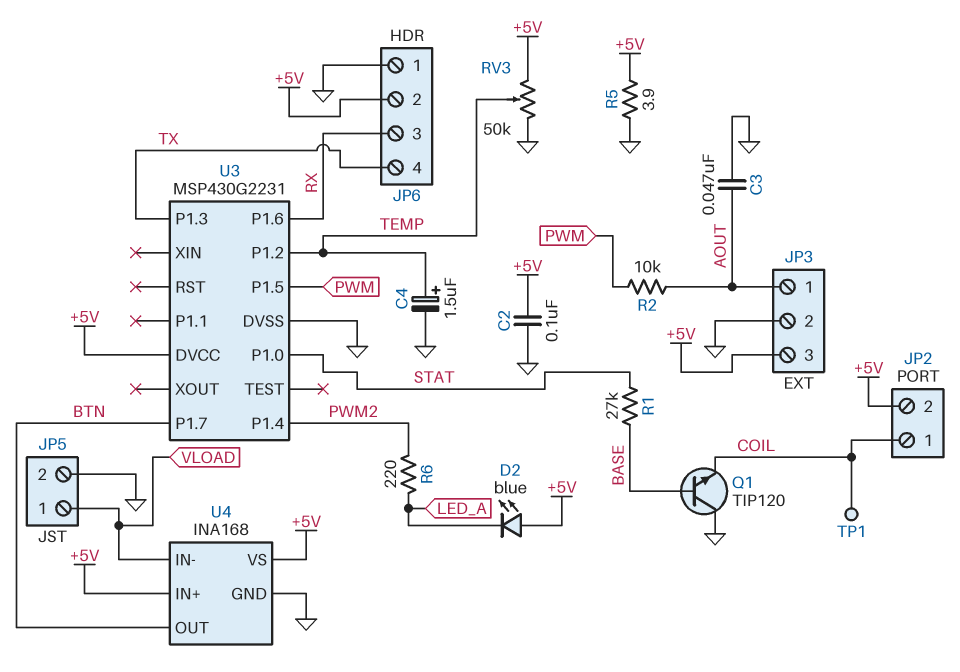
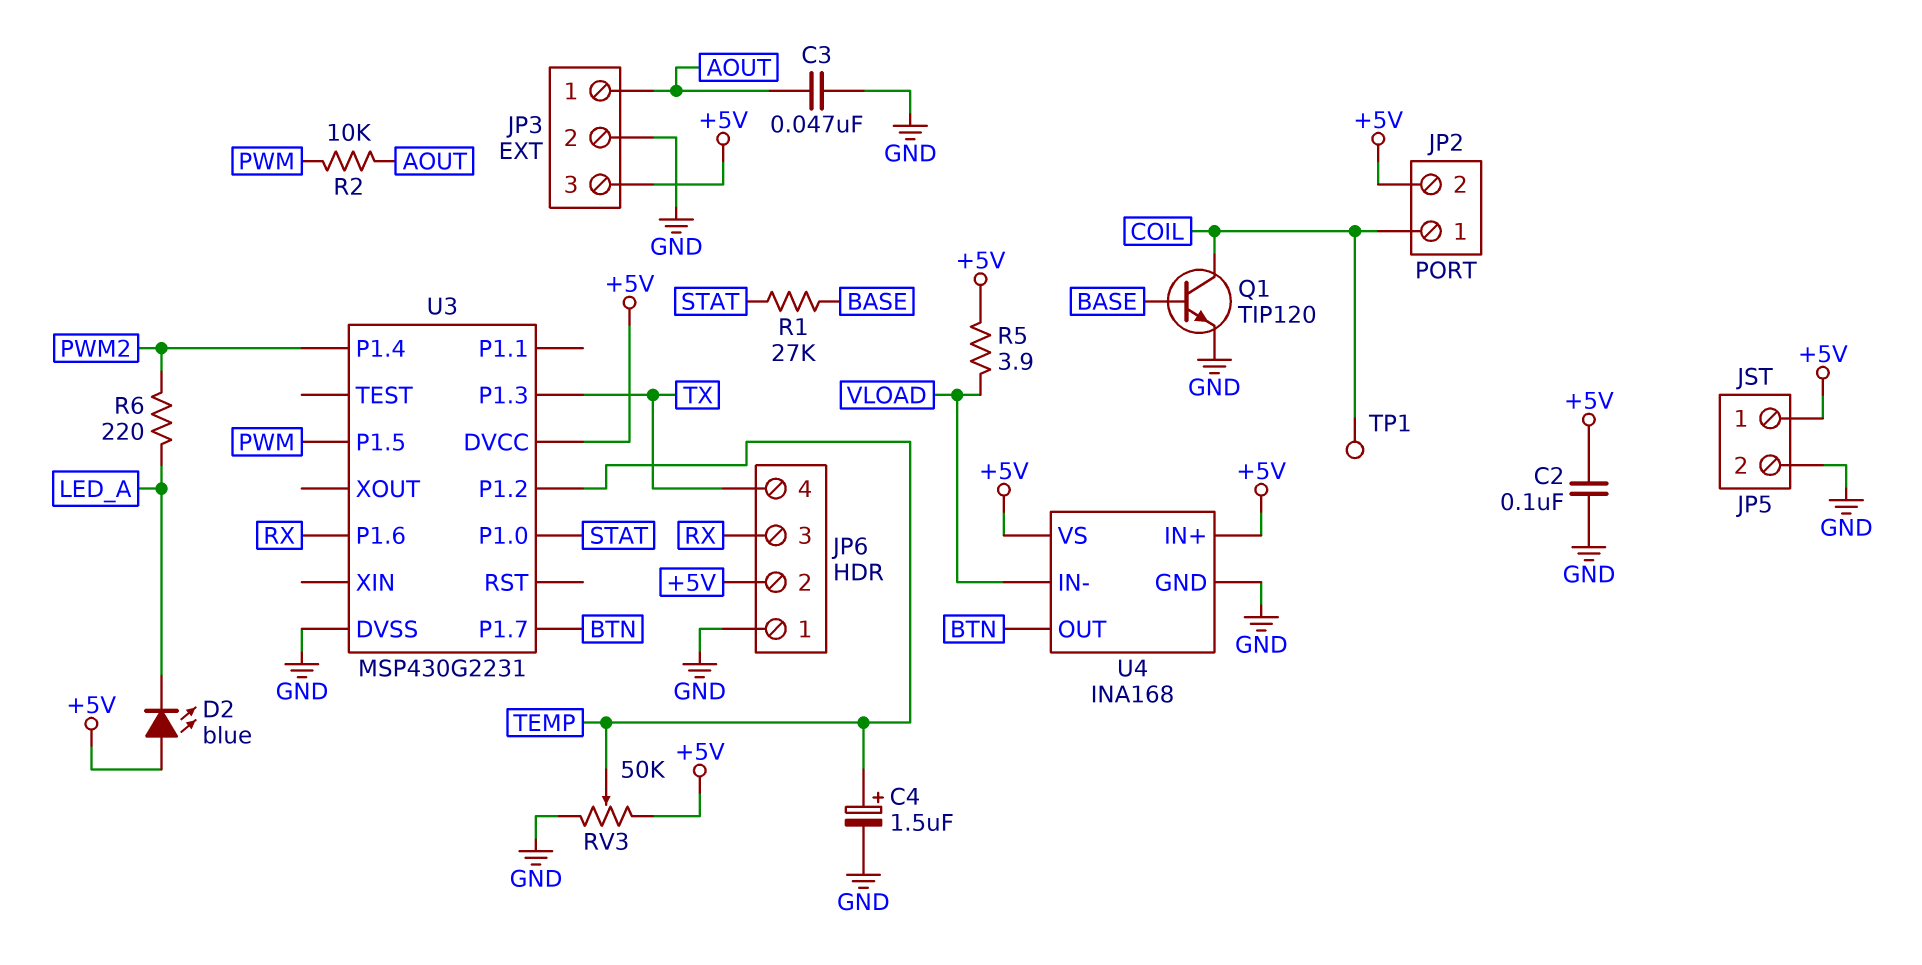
JP5 pin 1: VLOAD -> +5V
Q1: NPN TIP120 (B BASE, C GND, E COIL) -> NPN TIP120 (B BASE, C COIL, E GND)
R5: 3.9 (+5V, GND) -> 3.9 (+5V, VLOAD)

